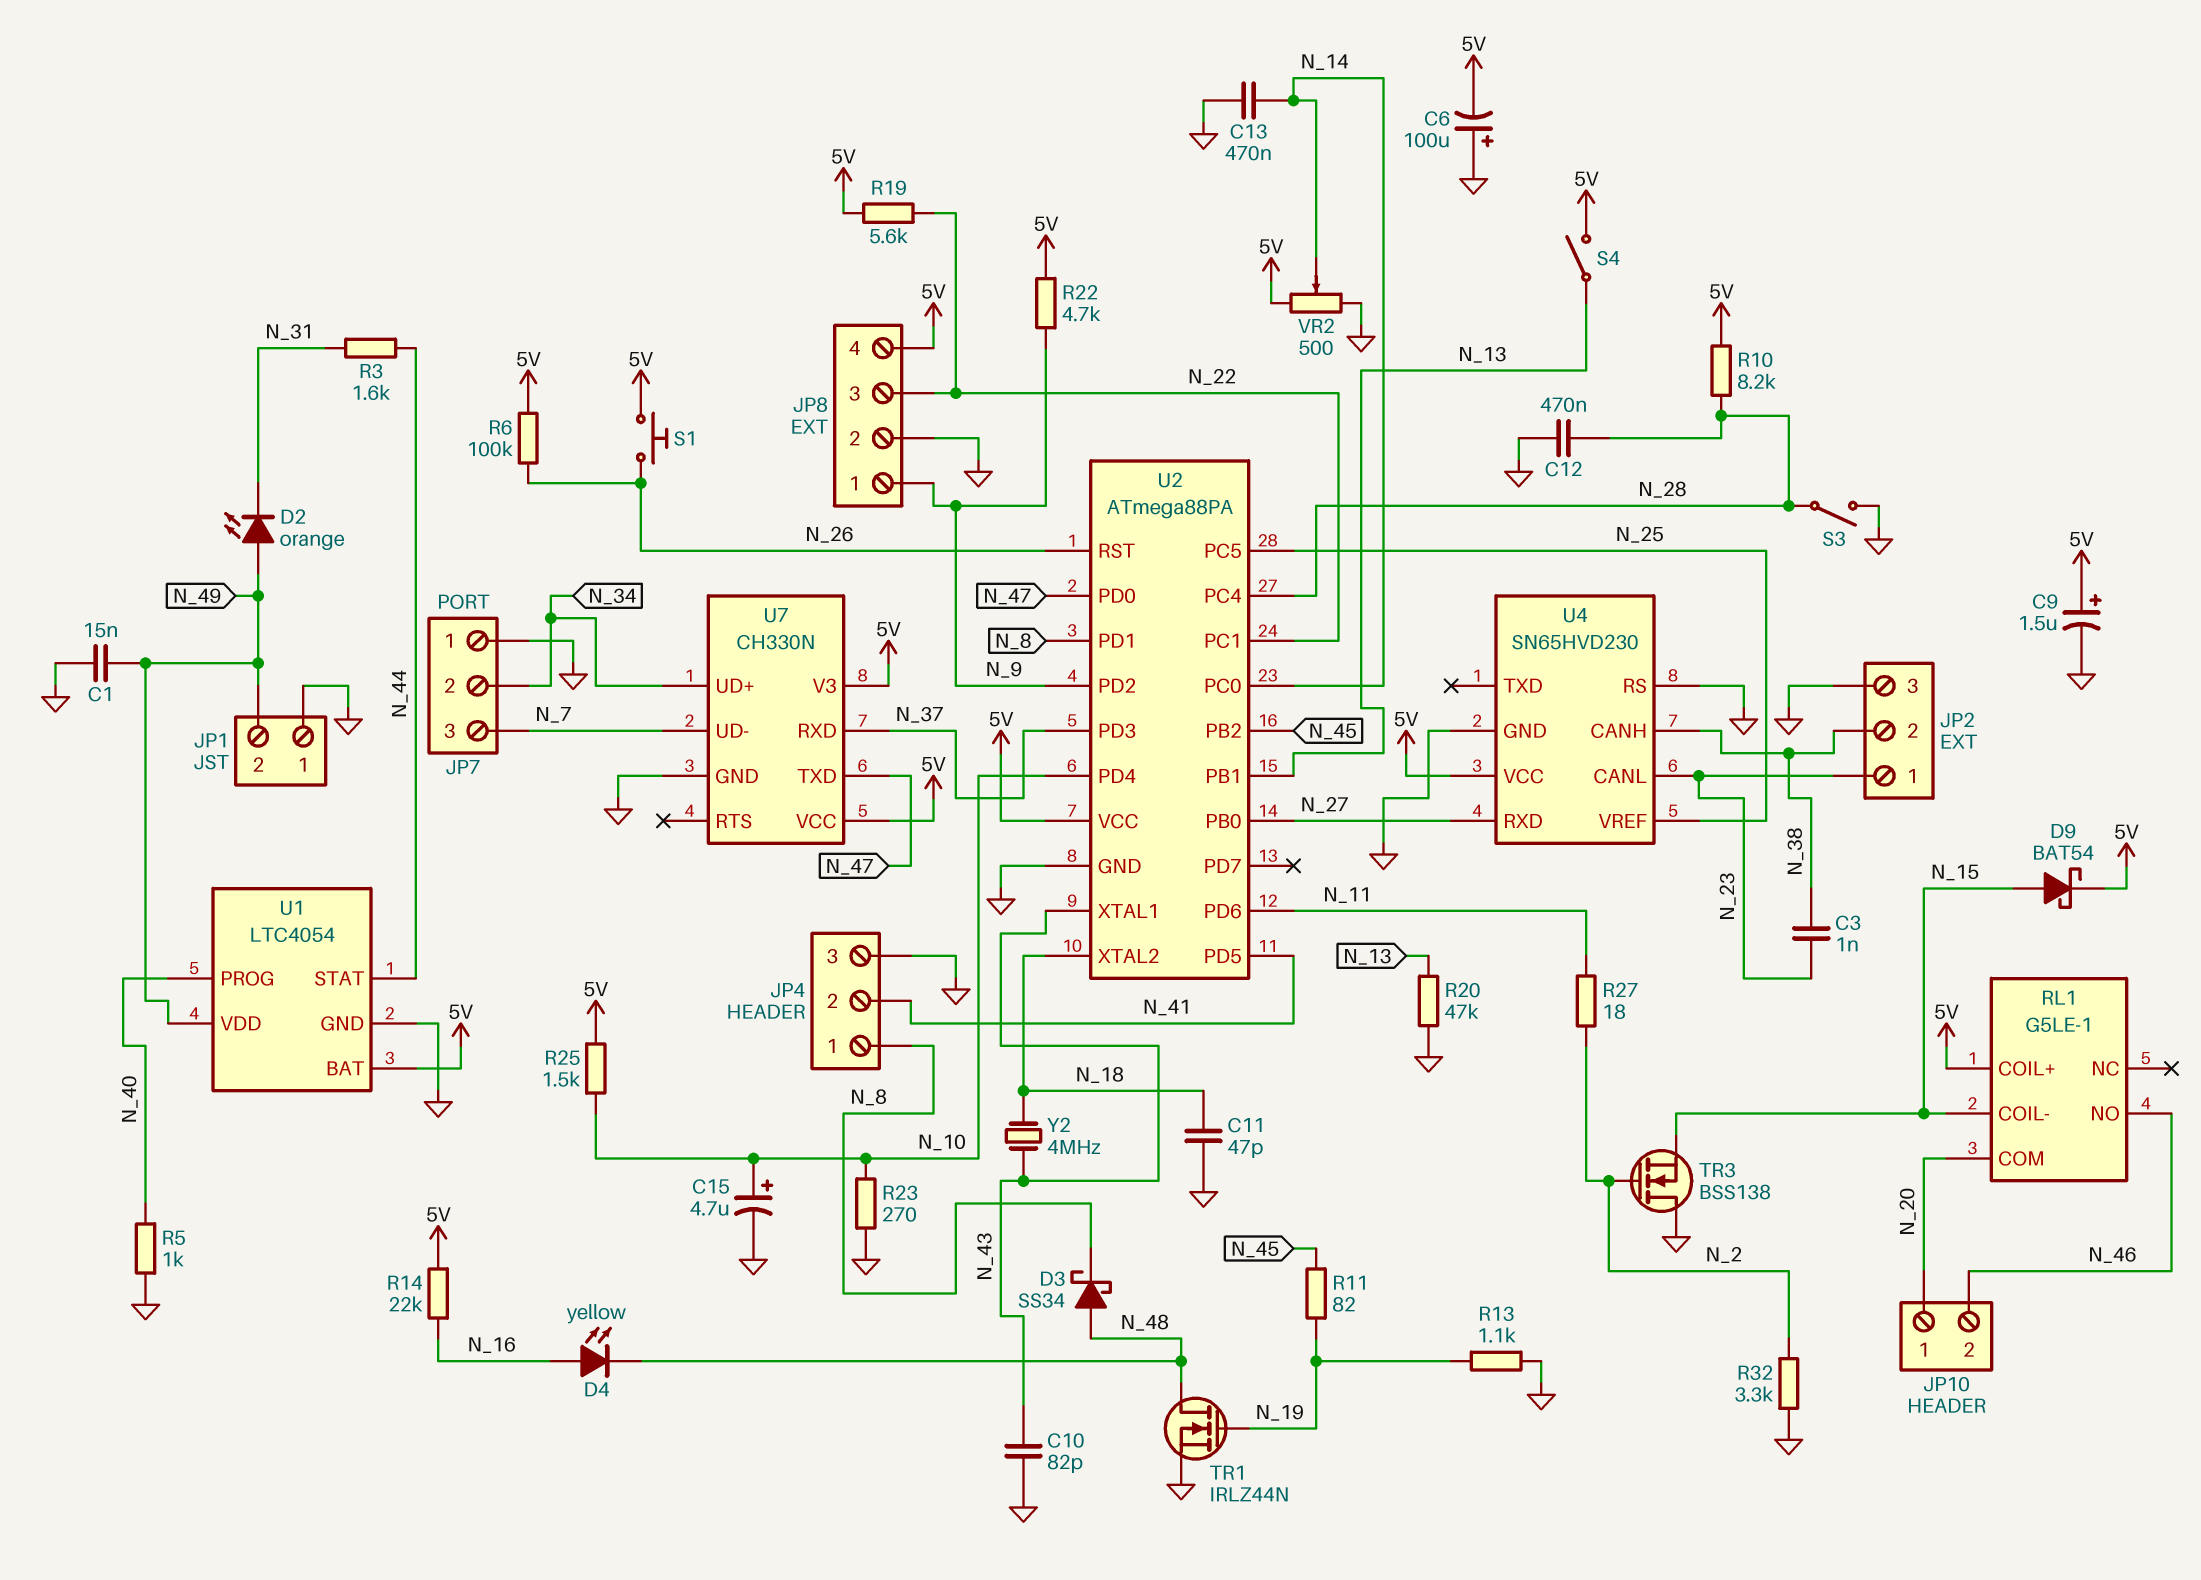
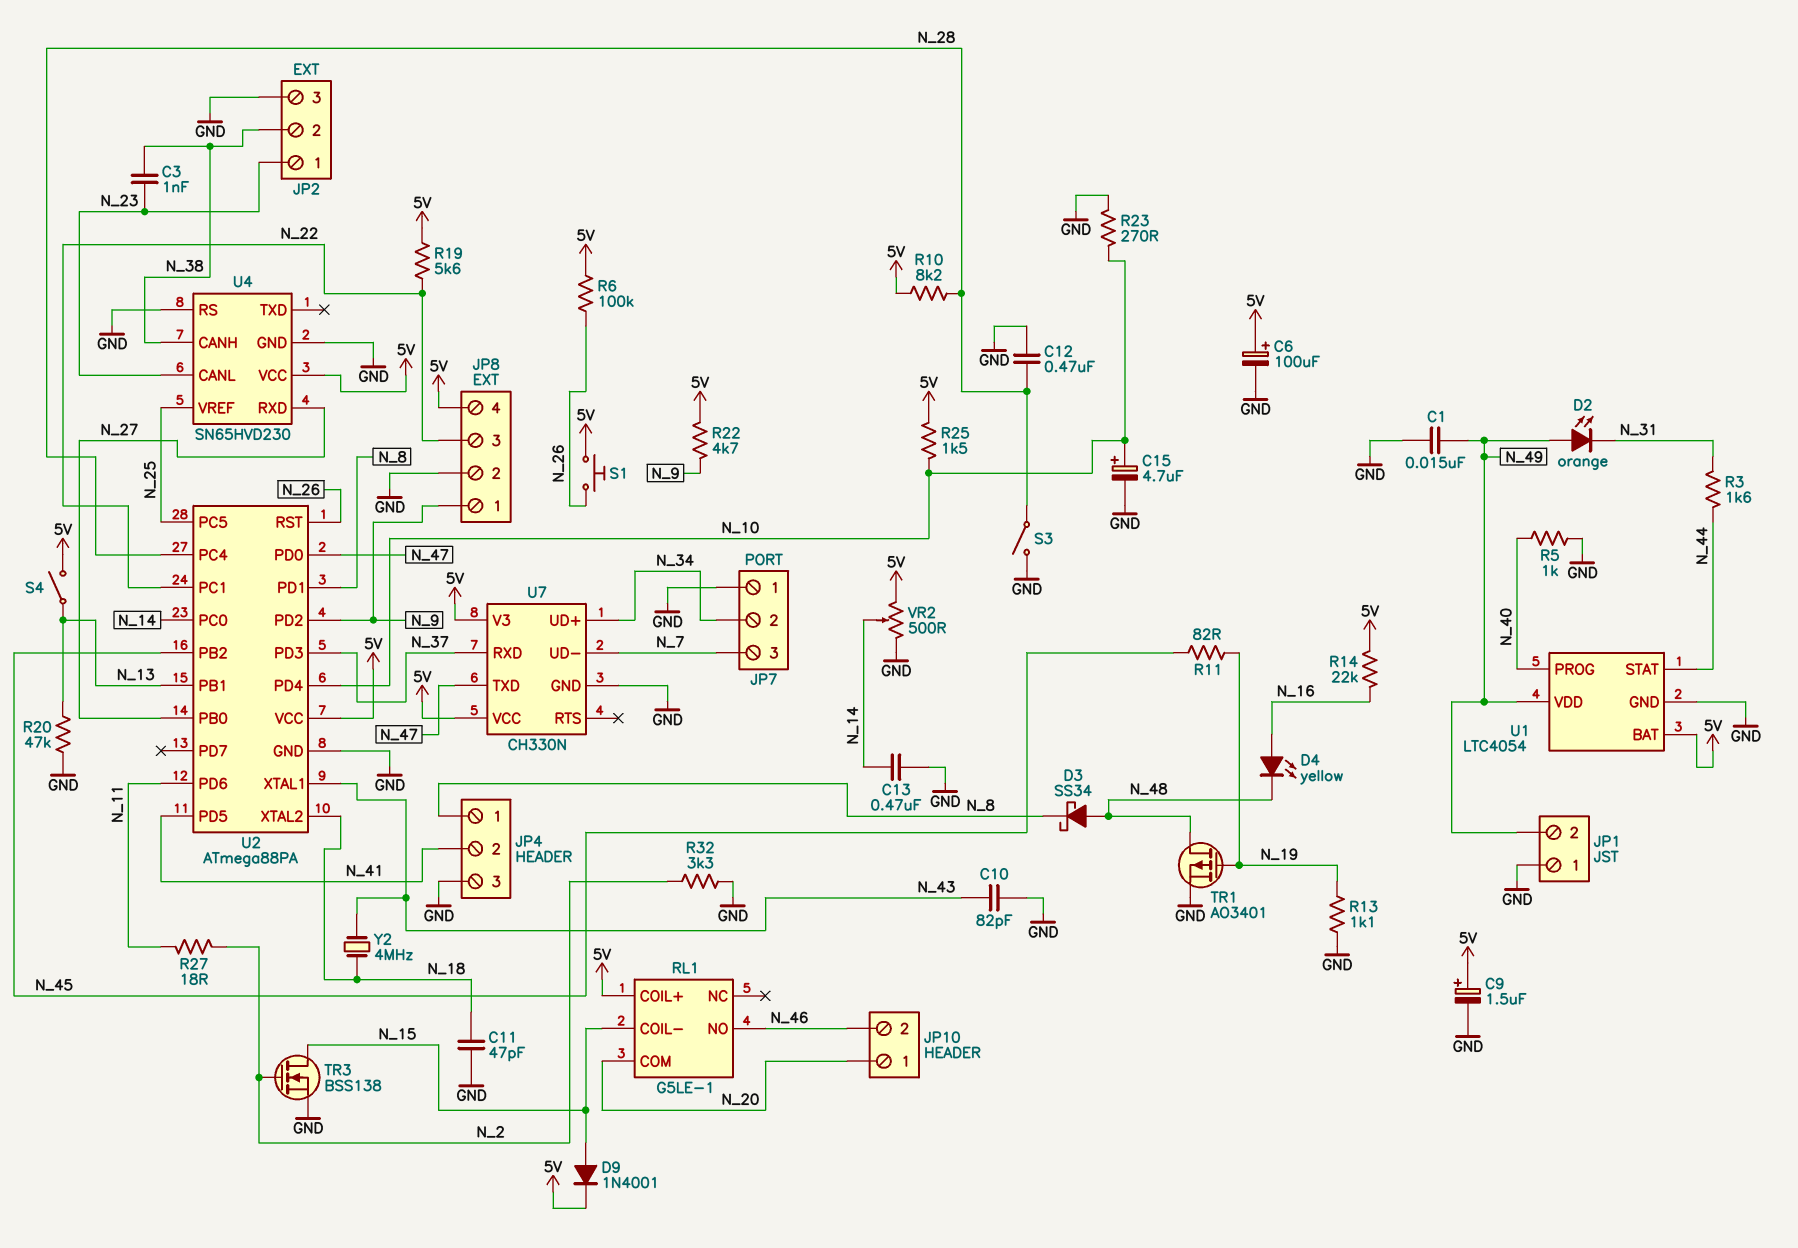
C6: 100uF (plus GND, minus 5V) -> 100uF (plus 5V, minus GND)
D9: schottky BAT54 (A N_15, K 5V) -> diode 1N4001 (A N_15, K 5V)
TR1: NMOS IRLZ44N (G N_19, D N_48, S GND) -> PMOS AO3401 (G N_19, D N_48, S GND)
TR3: NMOS BSS138 (G N_2, D GND, S N_15) -> NMOS BSS138 (G N_2, D N_15, S GND)

